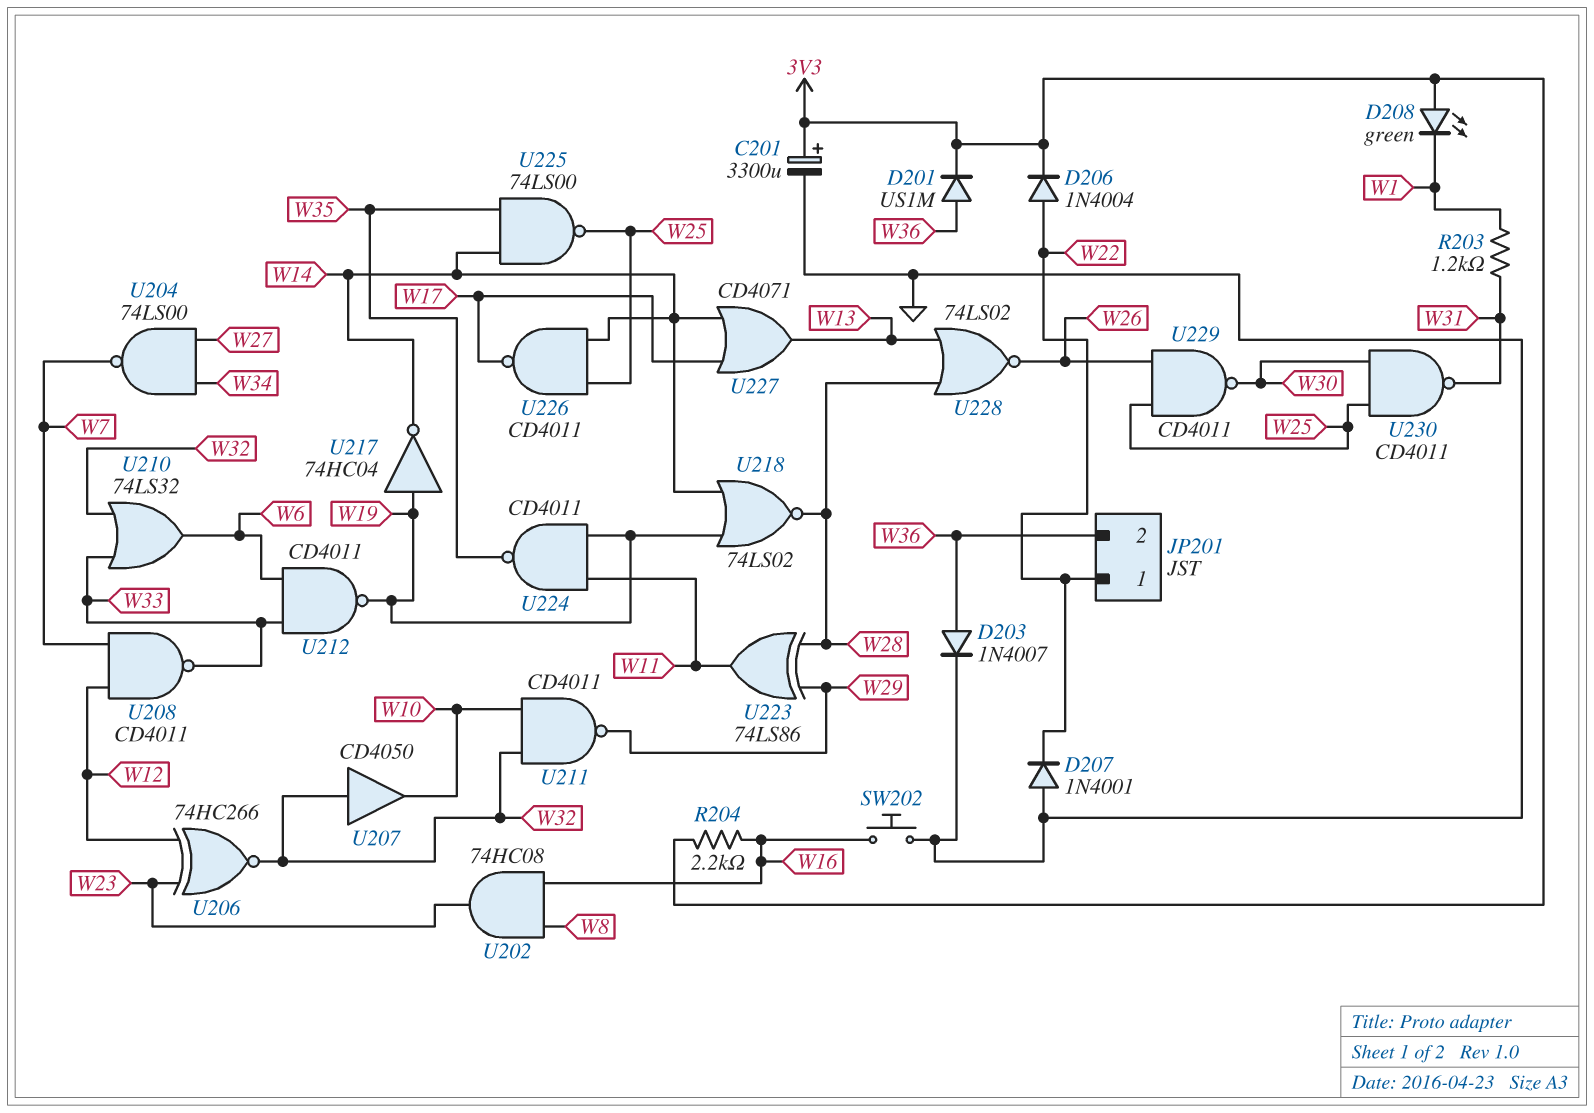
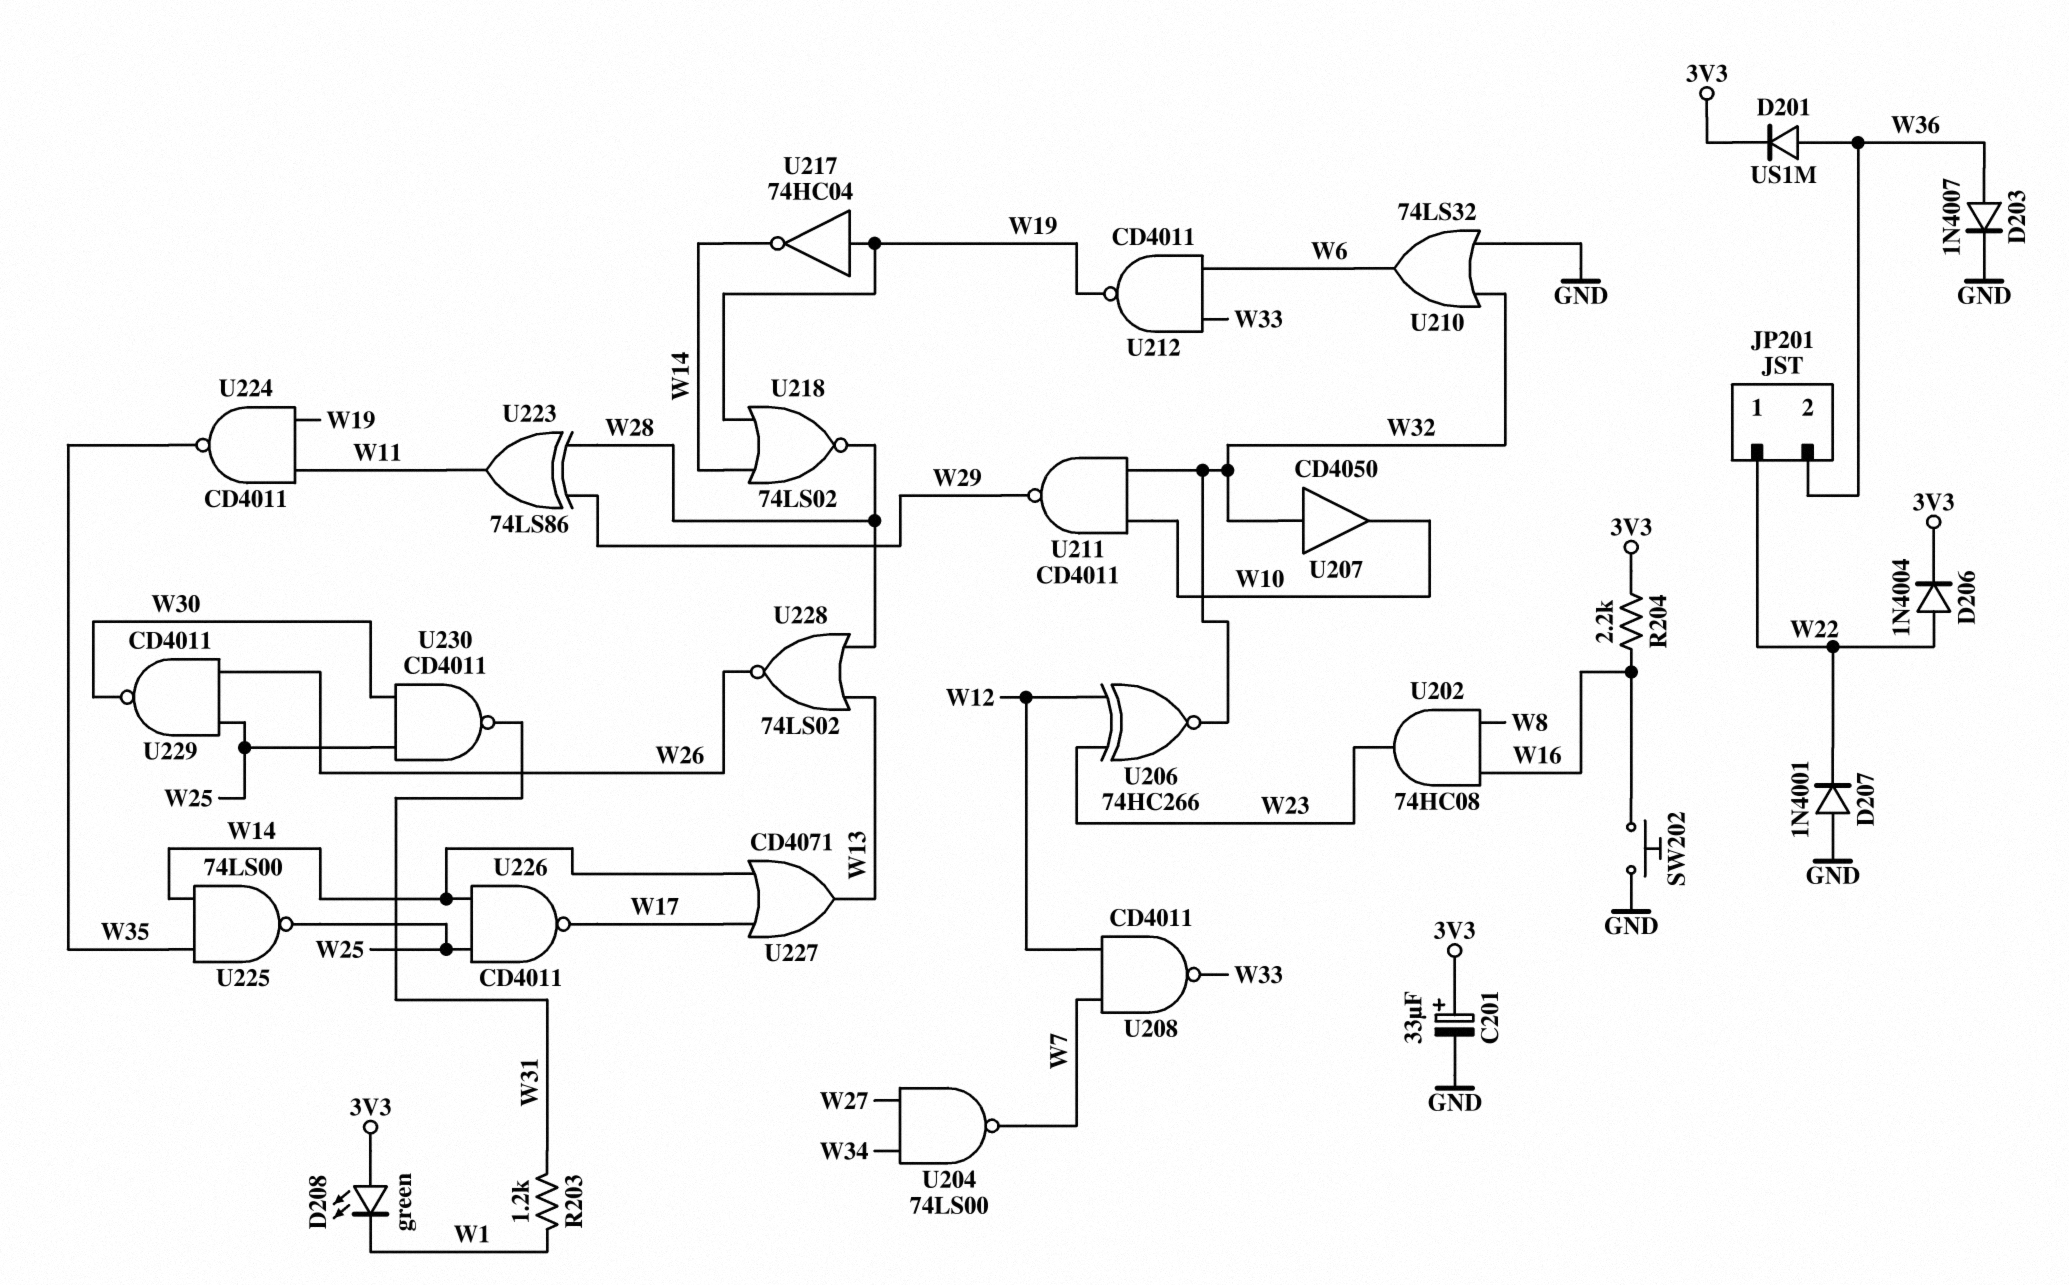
C201: 3300uF (plus 3V3, minus GND) -> 33uF (plus 3V3, minus GND)
U210: OR 74LS32 (in W32, in W33, out W6) -> OR 74LS32 (in GND, in W32, out W6)

